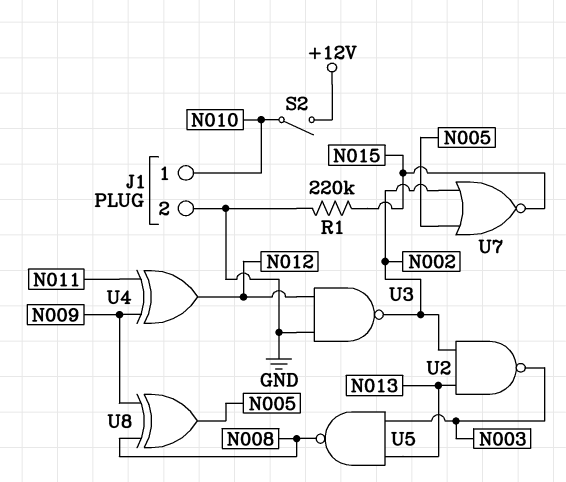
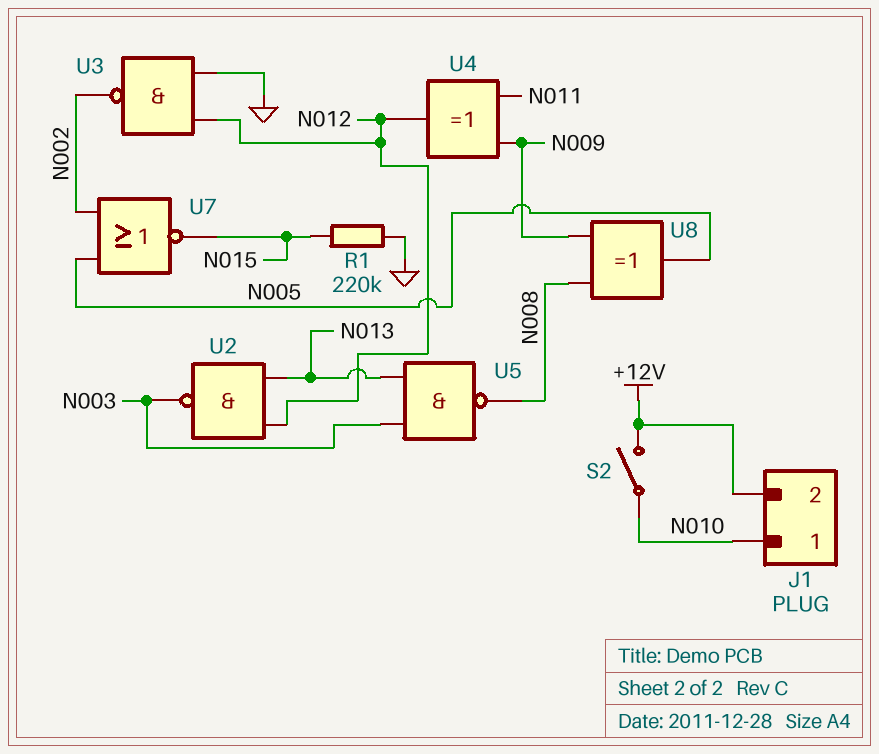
J1 pin 2: GND -> +12V
U2: NAND (in N002, in N013, out N003) -> NAND (in N012, in N013, out N003)

